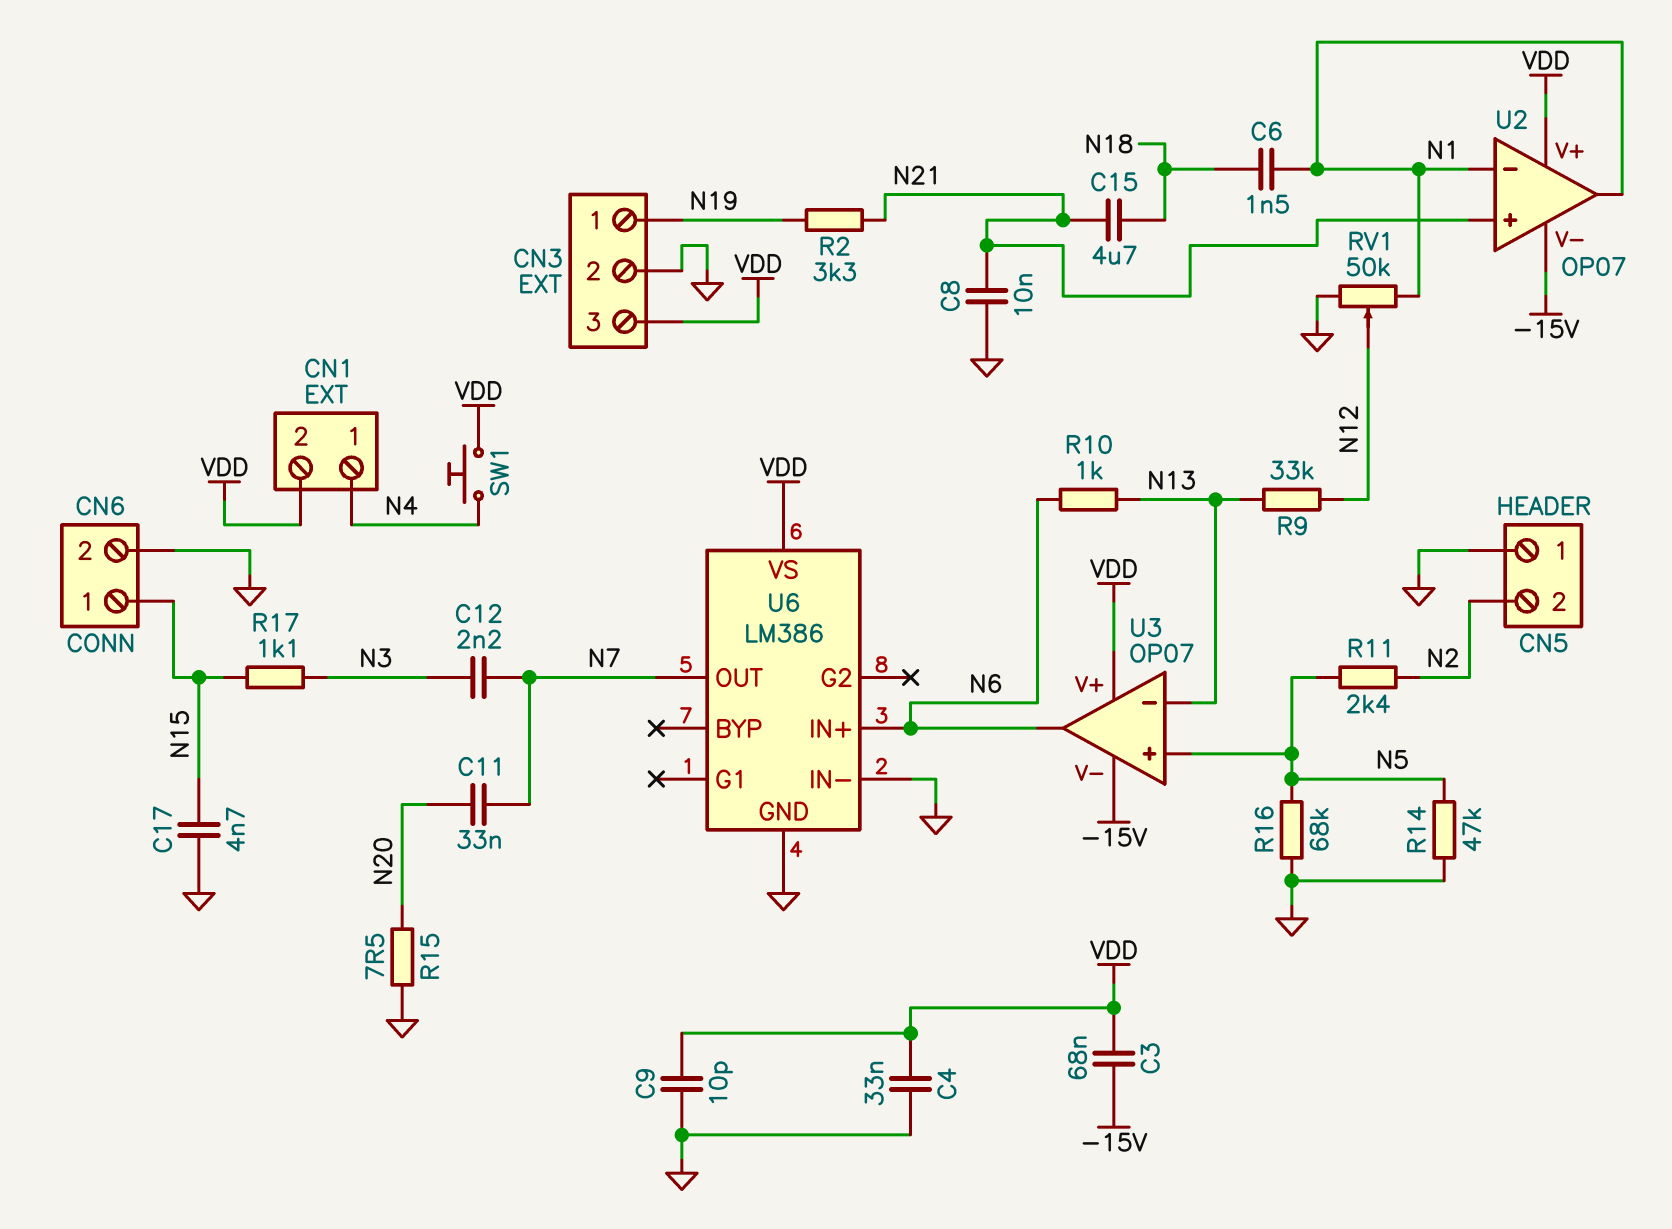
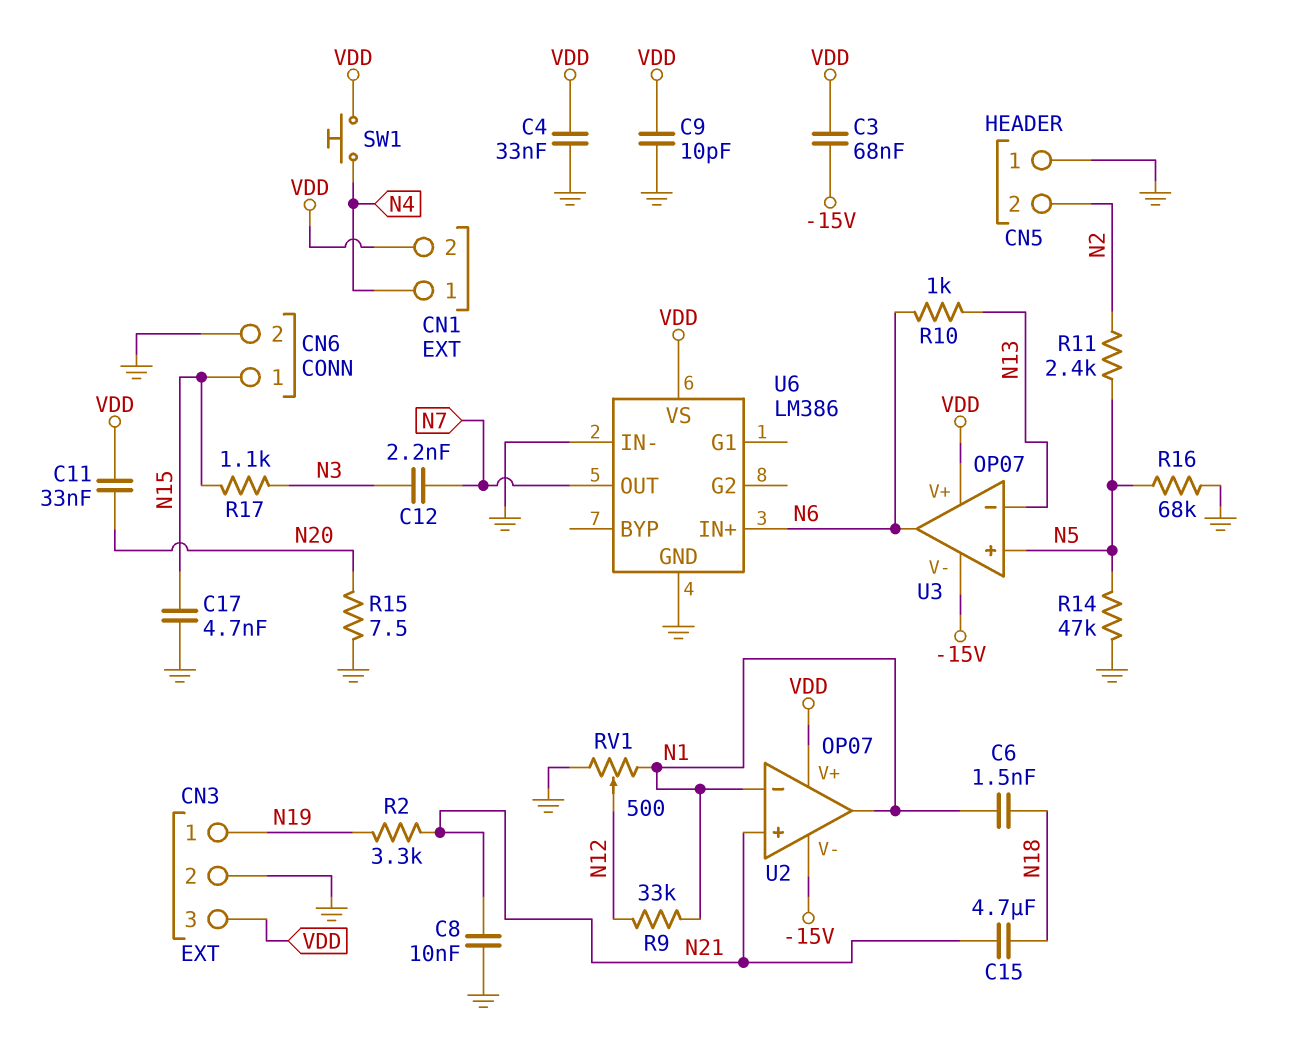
C11: 33nF (N7, N20) -> 33nF (N20, VDD)
R9: 33k (N12, N13) -> 33k (N1, N12)
RV1: 50k (GND, N1, wiper N12) -> 500 (GND, N1, wiper N12)

